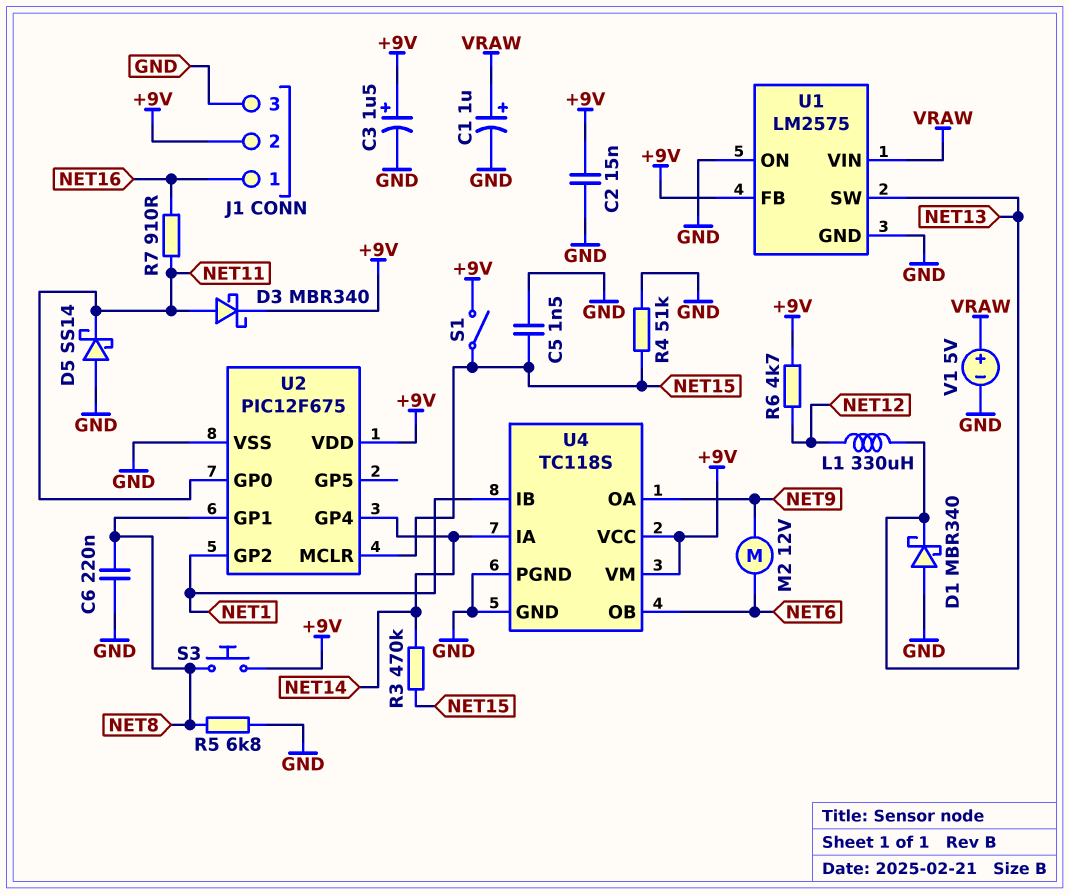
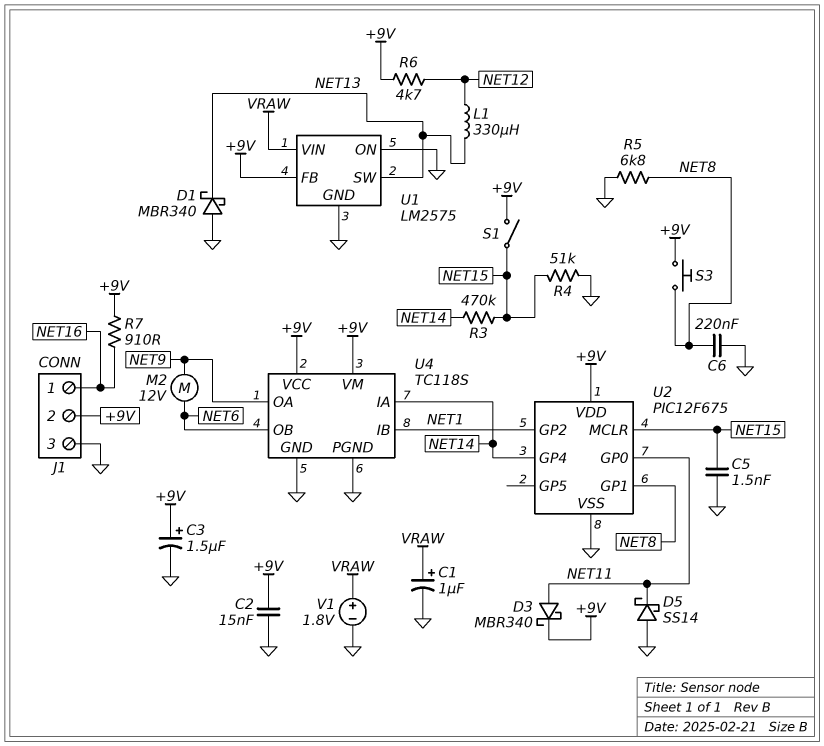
R7: 910 (NET11, NET16) -> 910 (+9V, NET16)
V1: 5V (plus VRAW, minus GND) -> 1.8V (plus VRAW, minus GND)

